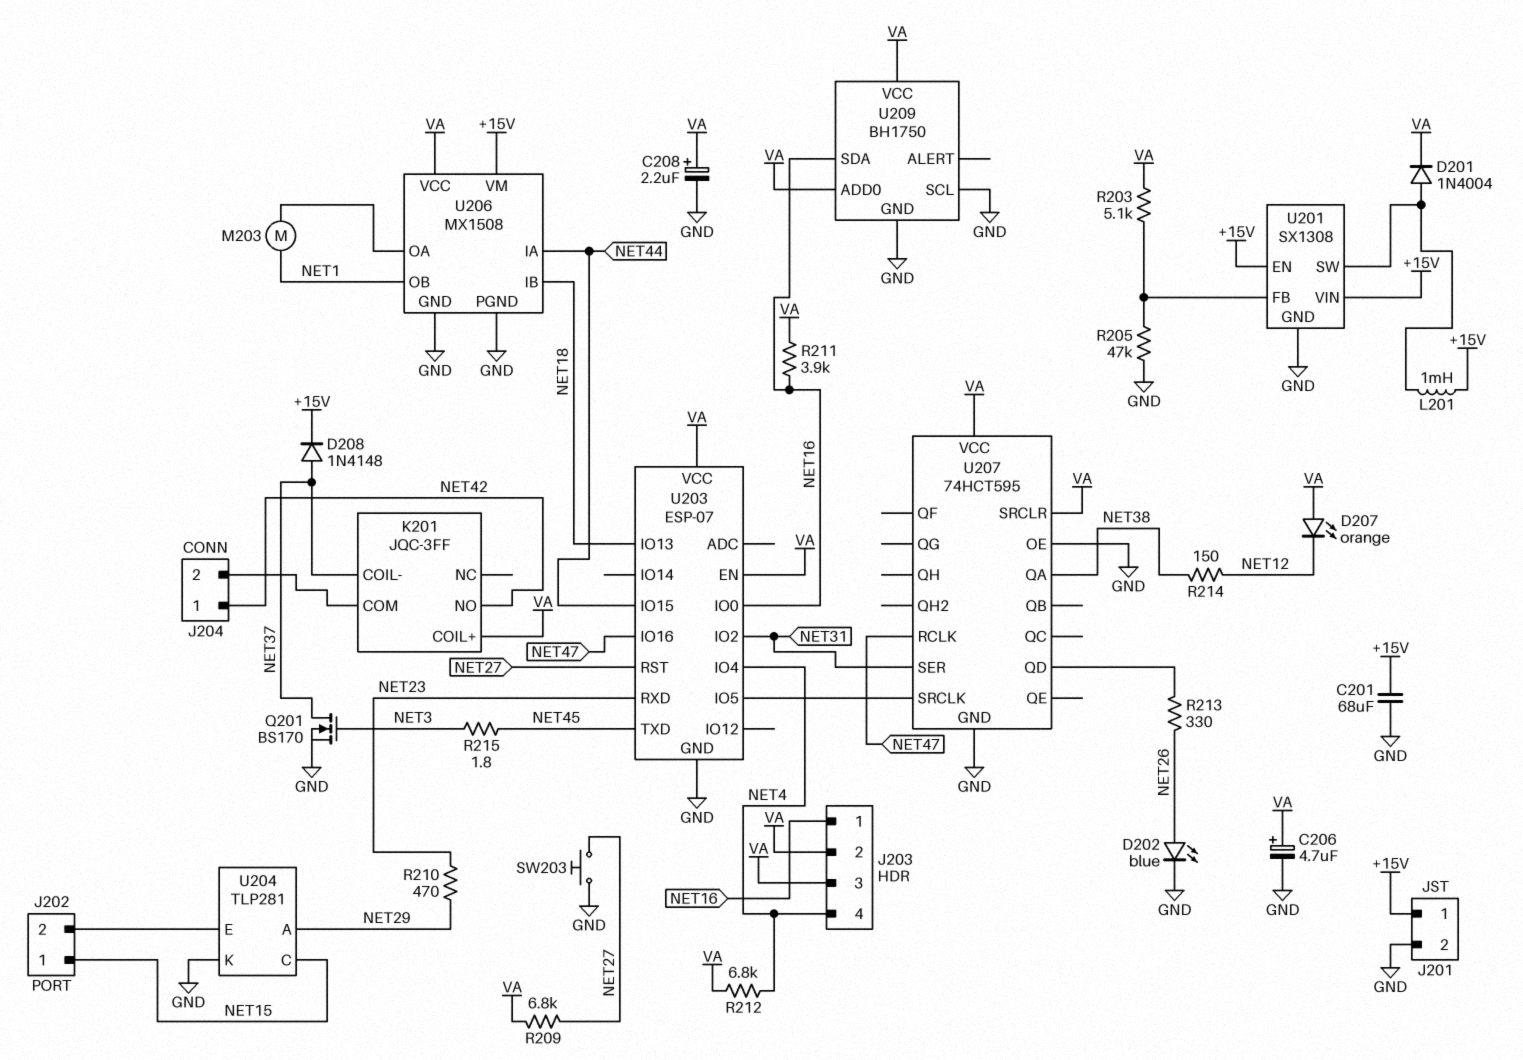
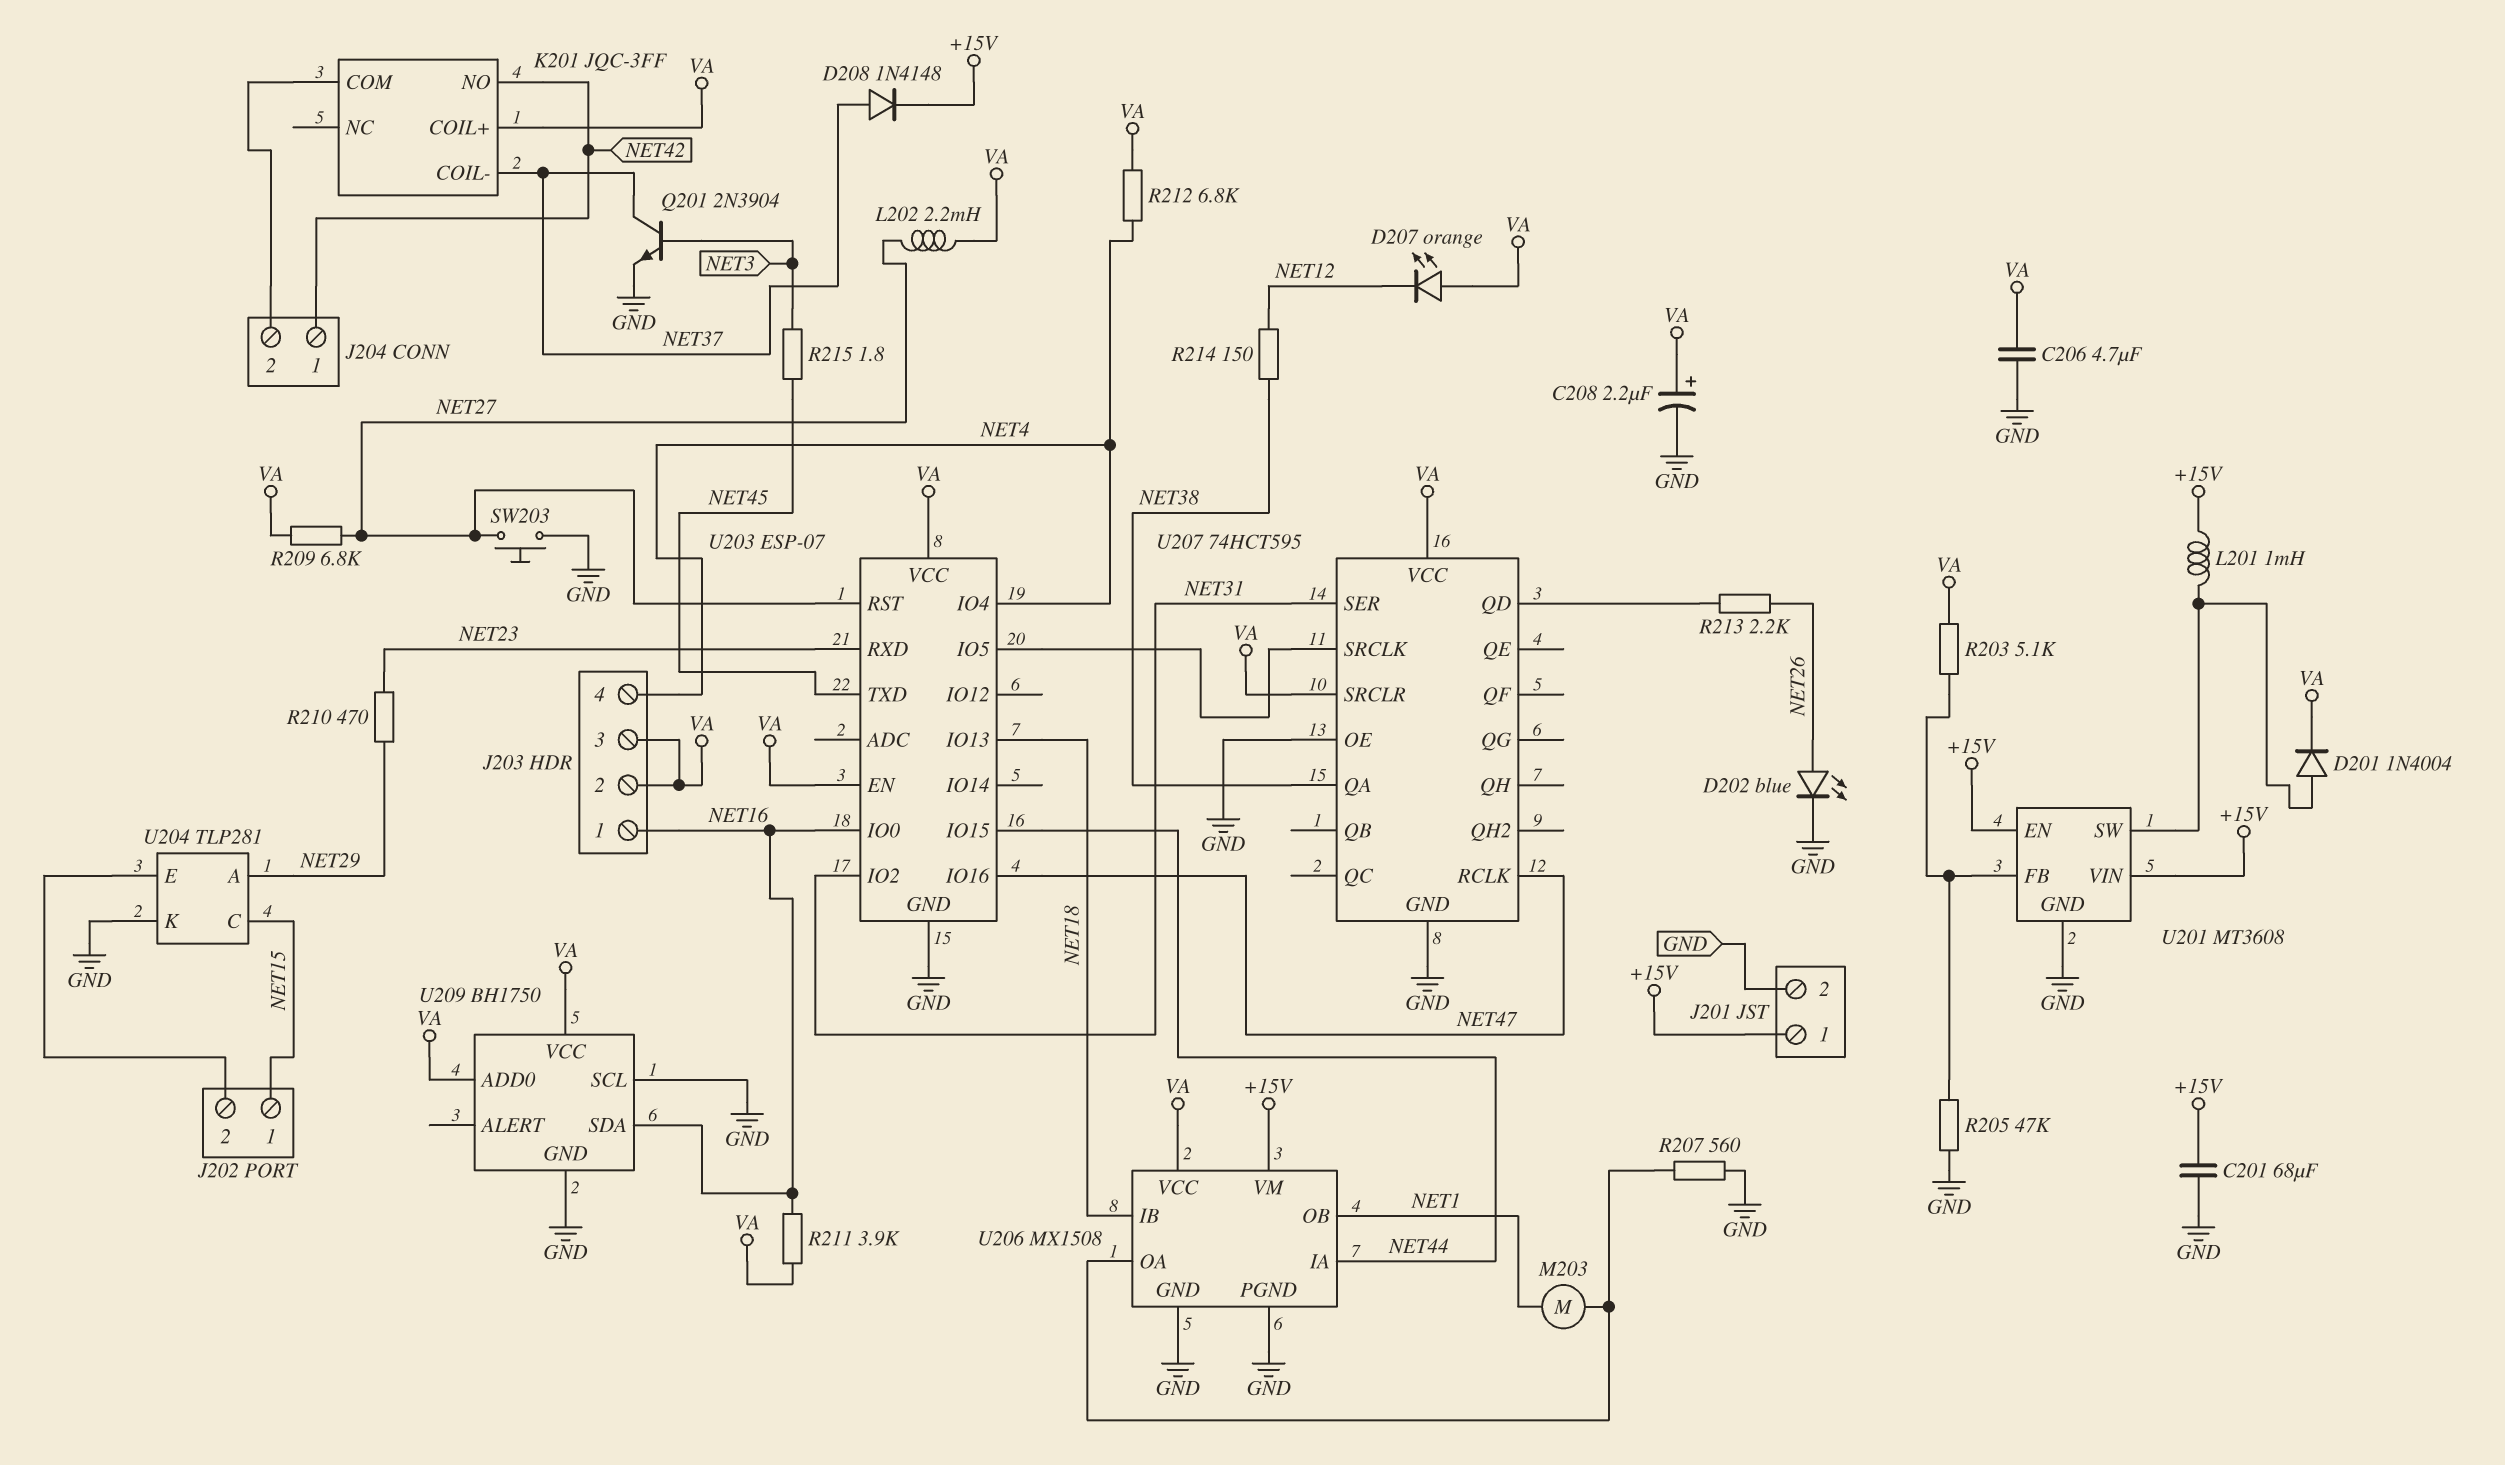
C206: 4.7uF (plus VA, minus GND) -> 4.7uF (GND, VA)
L202: none -> 2.2mH (NET27, VA)
Q201: NMOS BS170 (G NET3, D NET37, S GND) -> NPN 2N3904 (B NET3, C NET37, E GND)
R207: none -> 560 (GND, U206/OA)
R213: 330 (NET26, U207/QD) -> 2.2k (NET26, U207/QD)
U201: SX1308 -> MT3608

